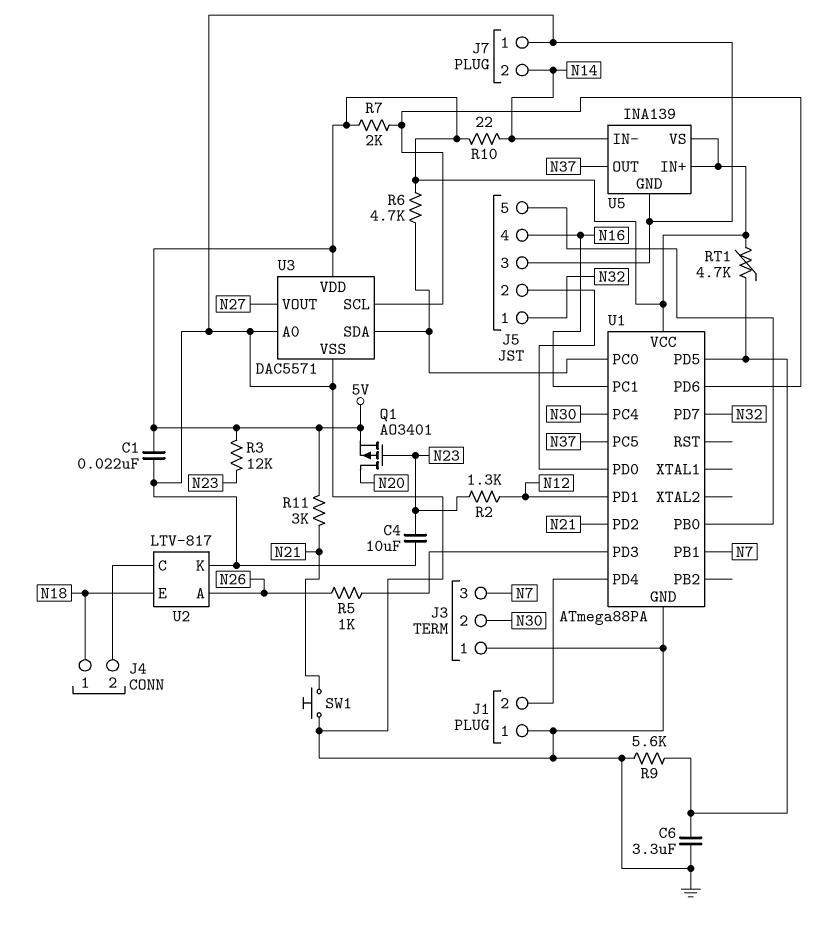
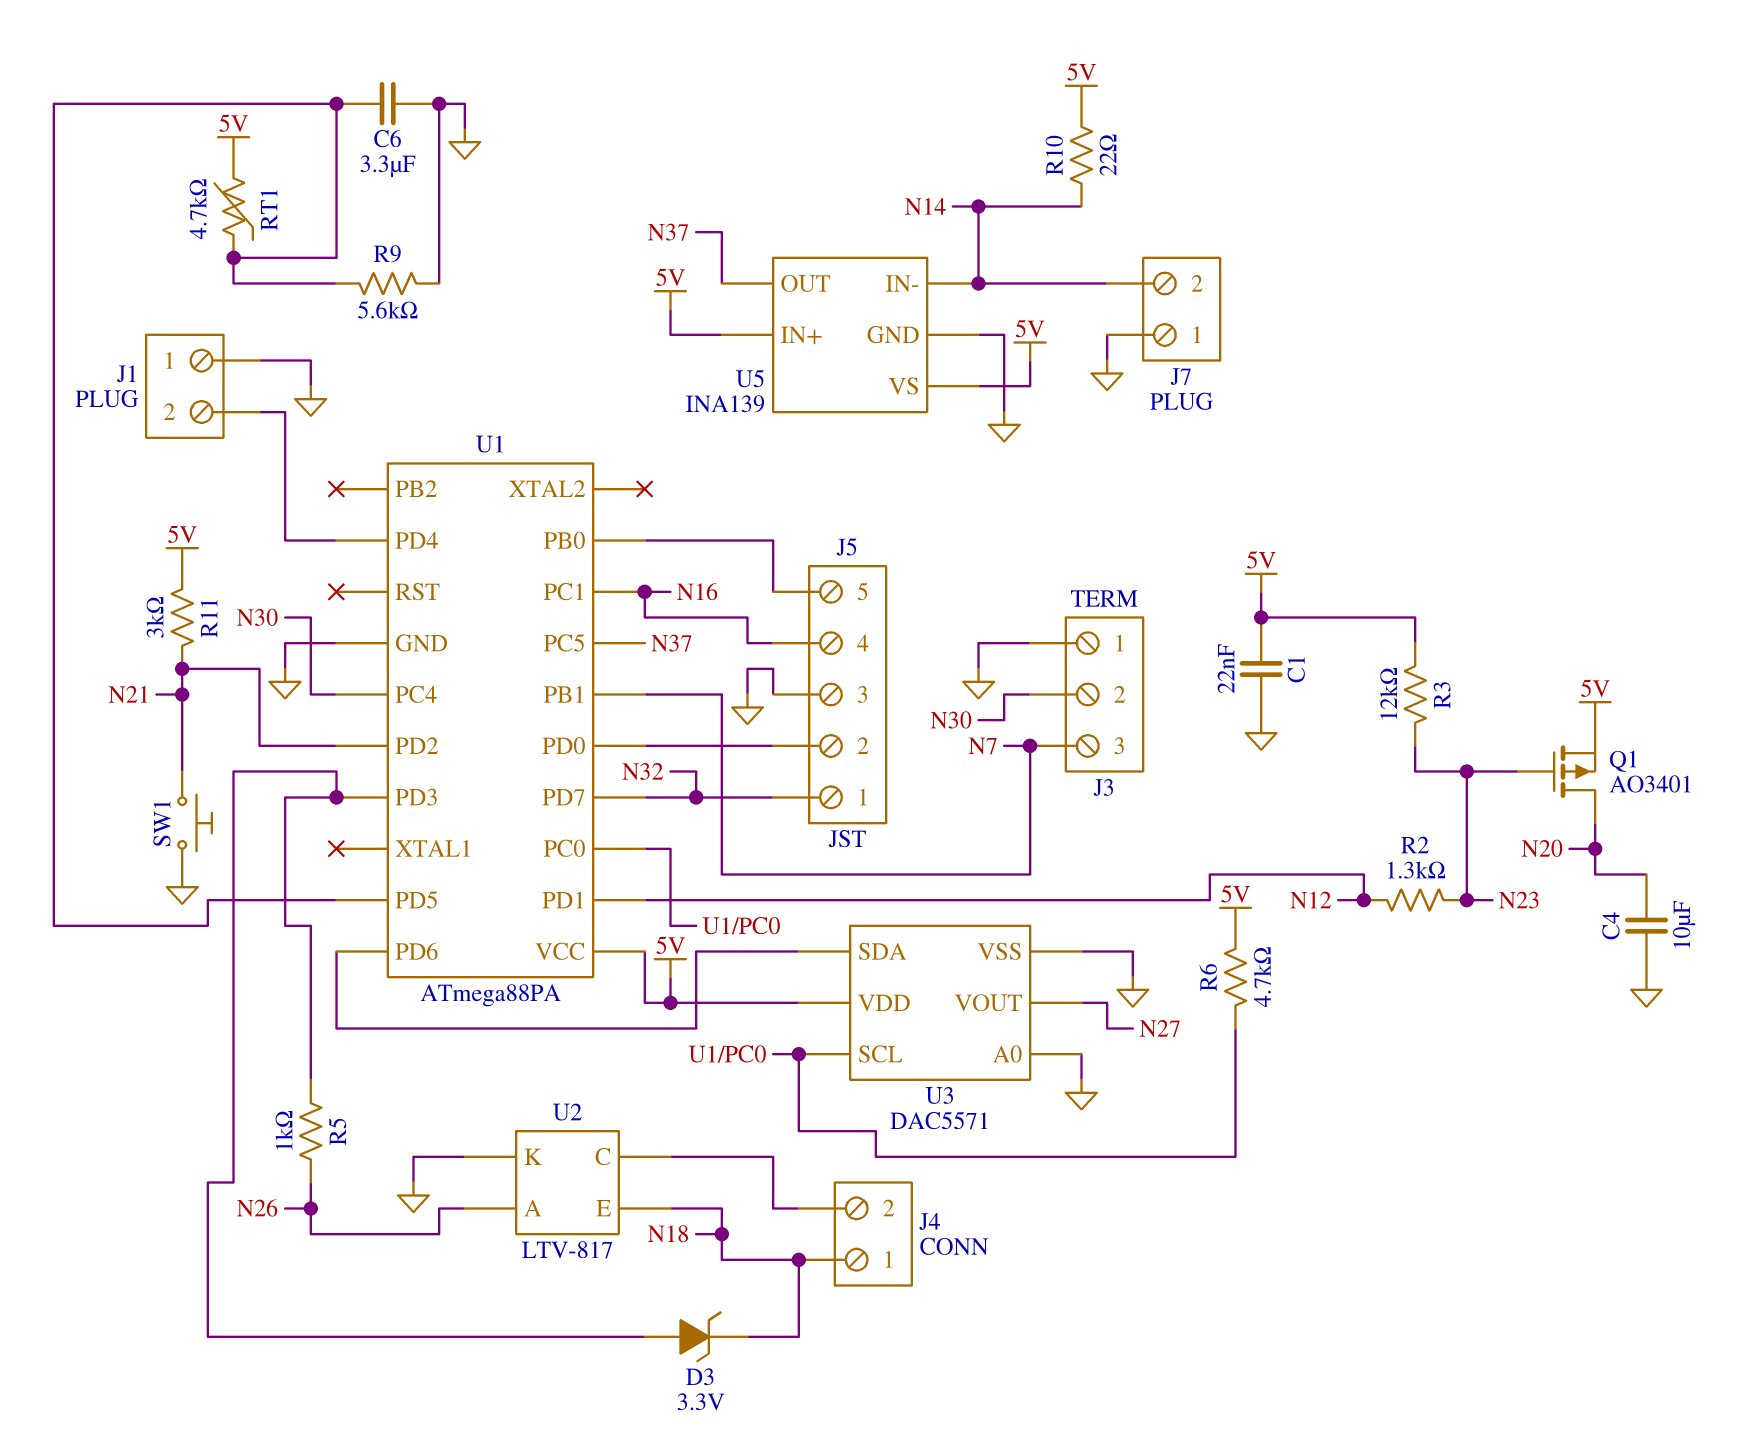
C4: 10uF (GND, N23) -> 10uF (GND, N20)
D3: none -> zener 3.3V (A U1/PD3, K N18)
R7: 2k (5V, U1/PD6) -> none
U3 pin SCL: U1/PD6 -> U1/PC0
U3 pin SDA: U1/PC0 -> U1/PD6

